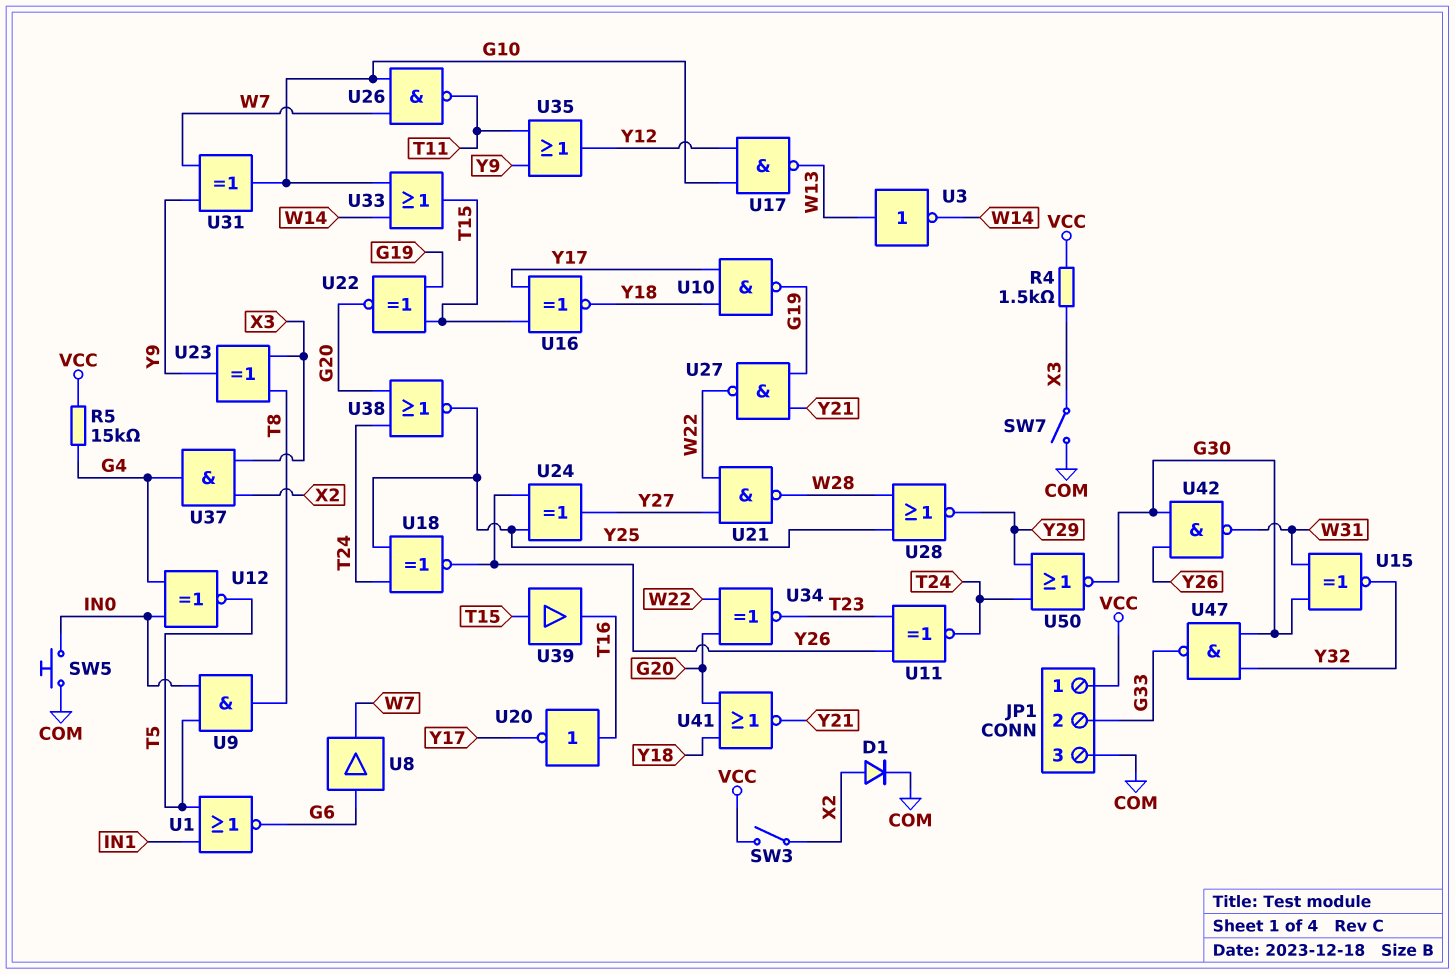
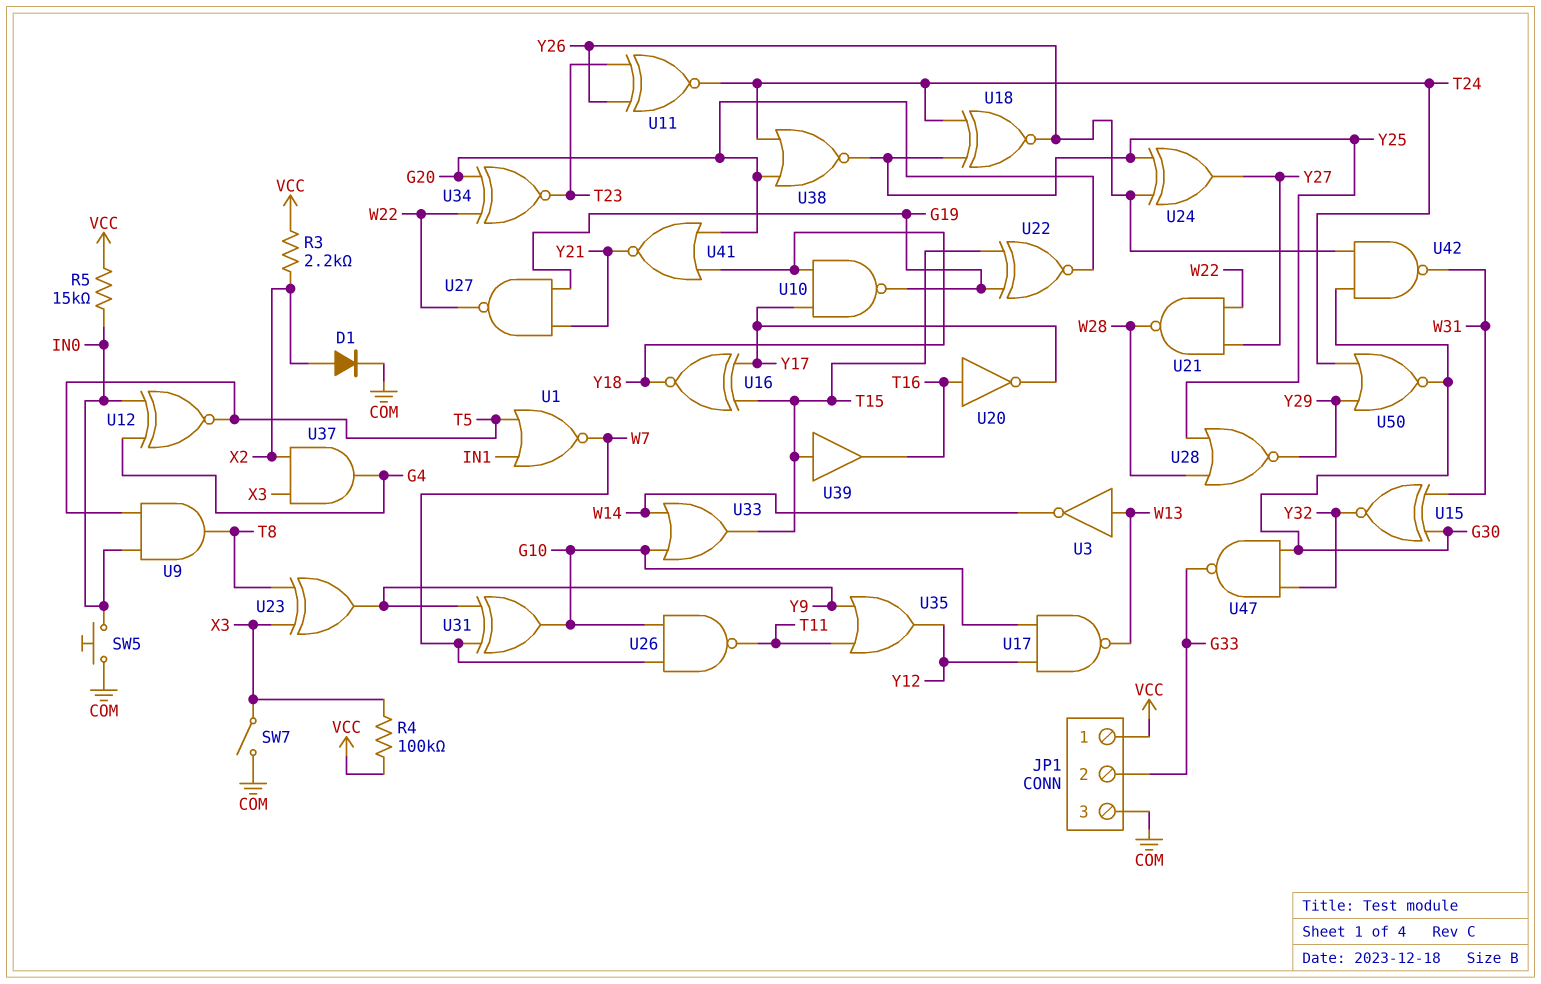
R3: none -> 2.2k (VCC, X2)
R4: 1.5k (VCC, X3) -> 100k (VCC, X3)
R5: 15k (G4, VCC) -> 15k (IN0, VCC)
SW3: switch (VCC, X2) -> none
U1: NOR (in IN1, in T5, out G6) -> NOR (in IN1, in T5, out W7)
U8: buffer (in G6, out W7) -> none

